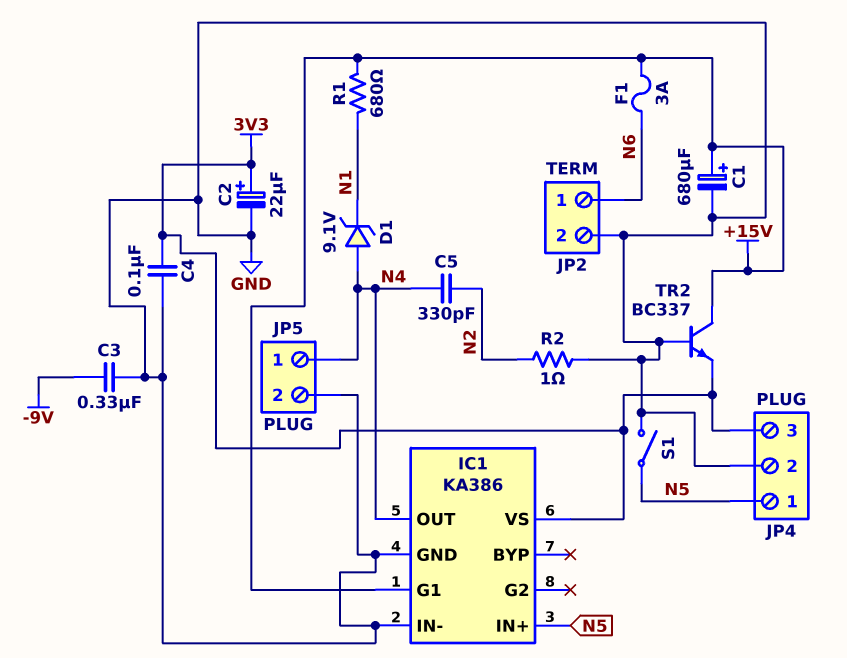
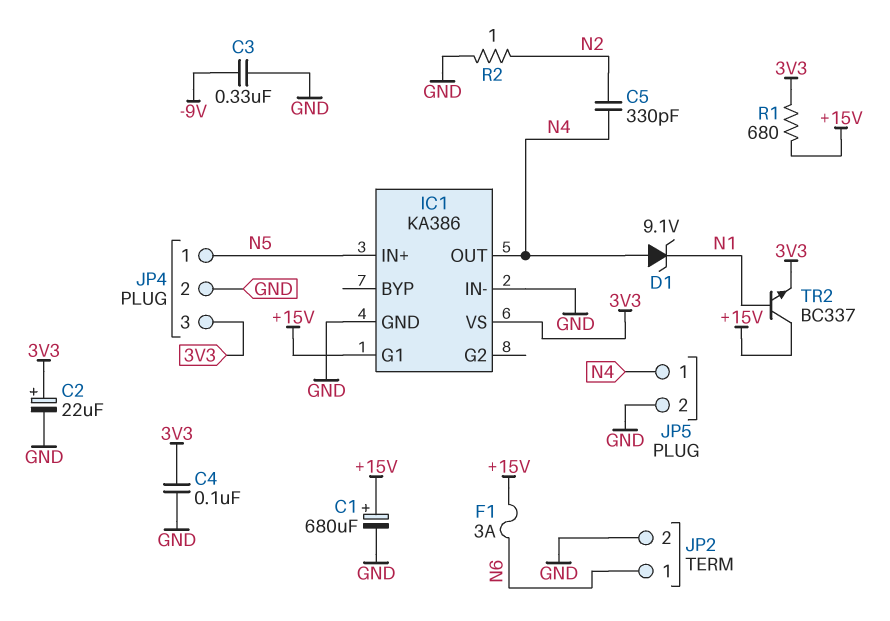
R1: 680 (+15V, N1) -> 680 (+15V, 3V3)
S1: switch (GND, N5) -> none
TR2: NPN BC337 (B GND, C +15V, E 3V3) -> NPN BC337 (B N1, C +15V, E 3V3)

